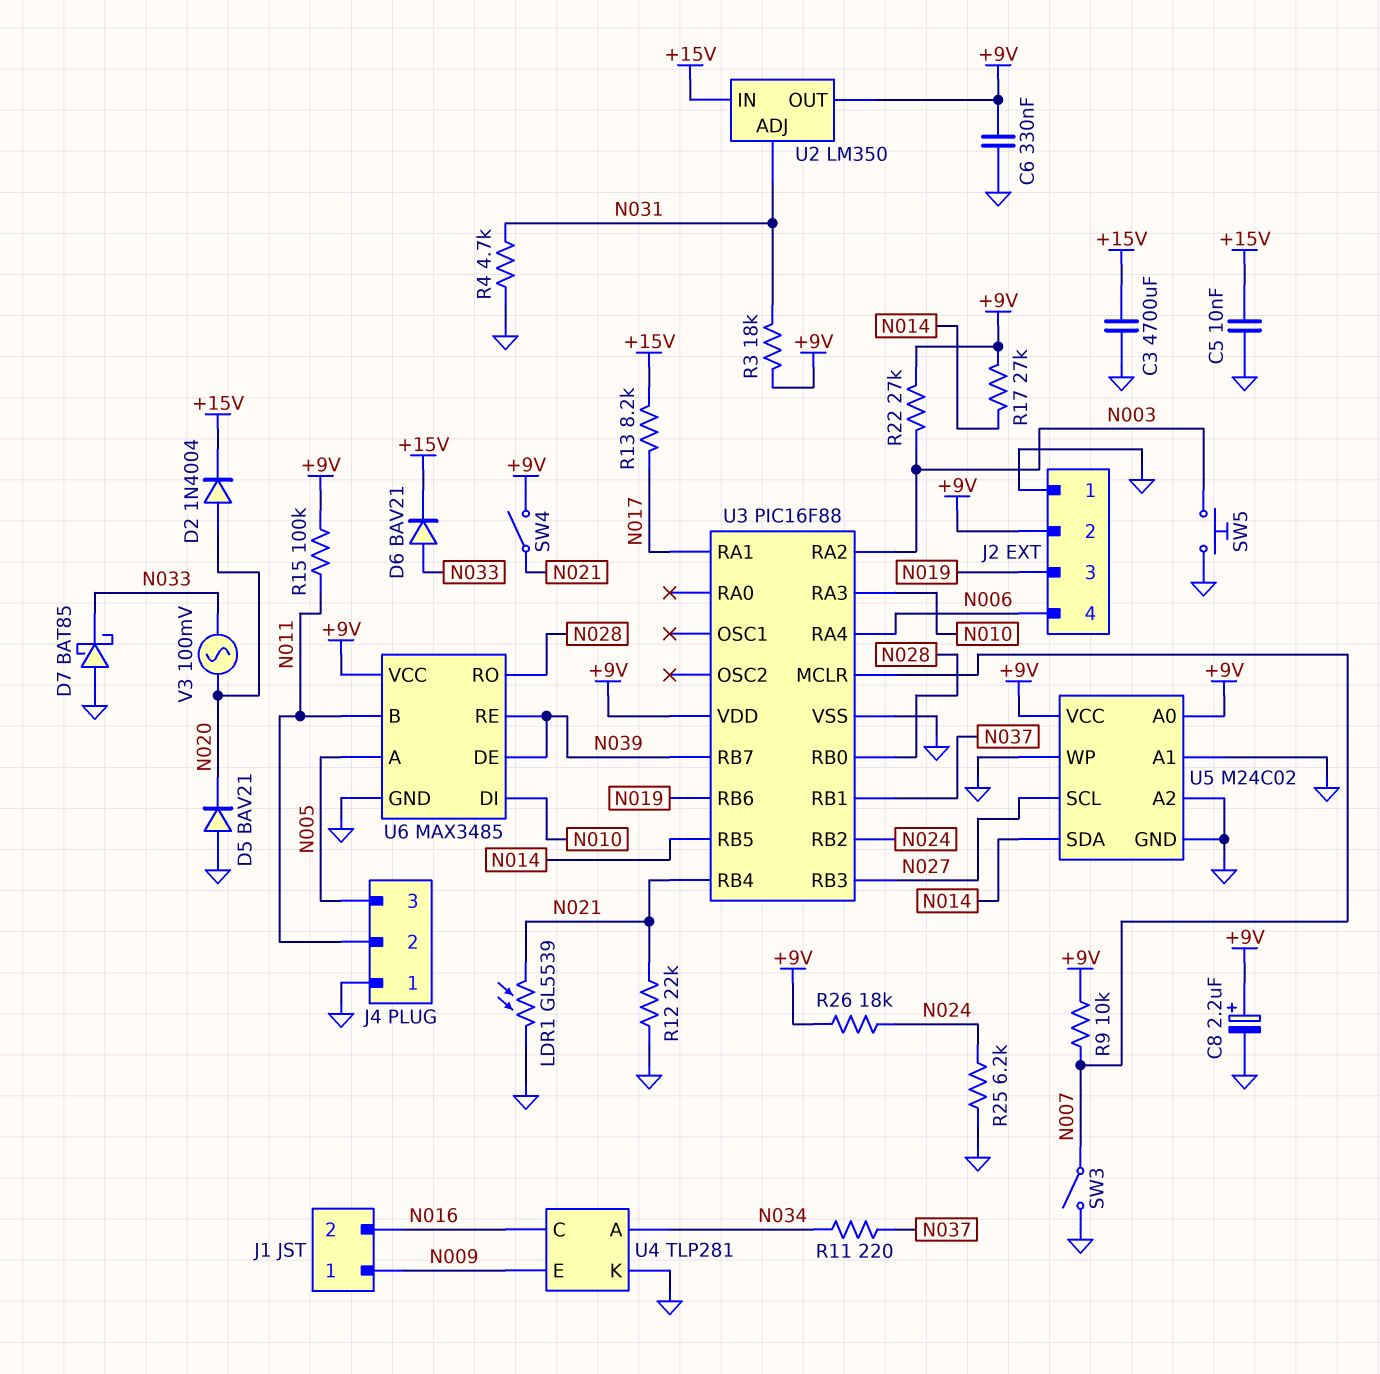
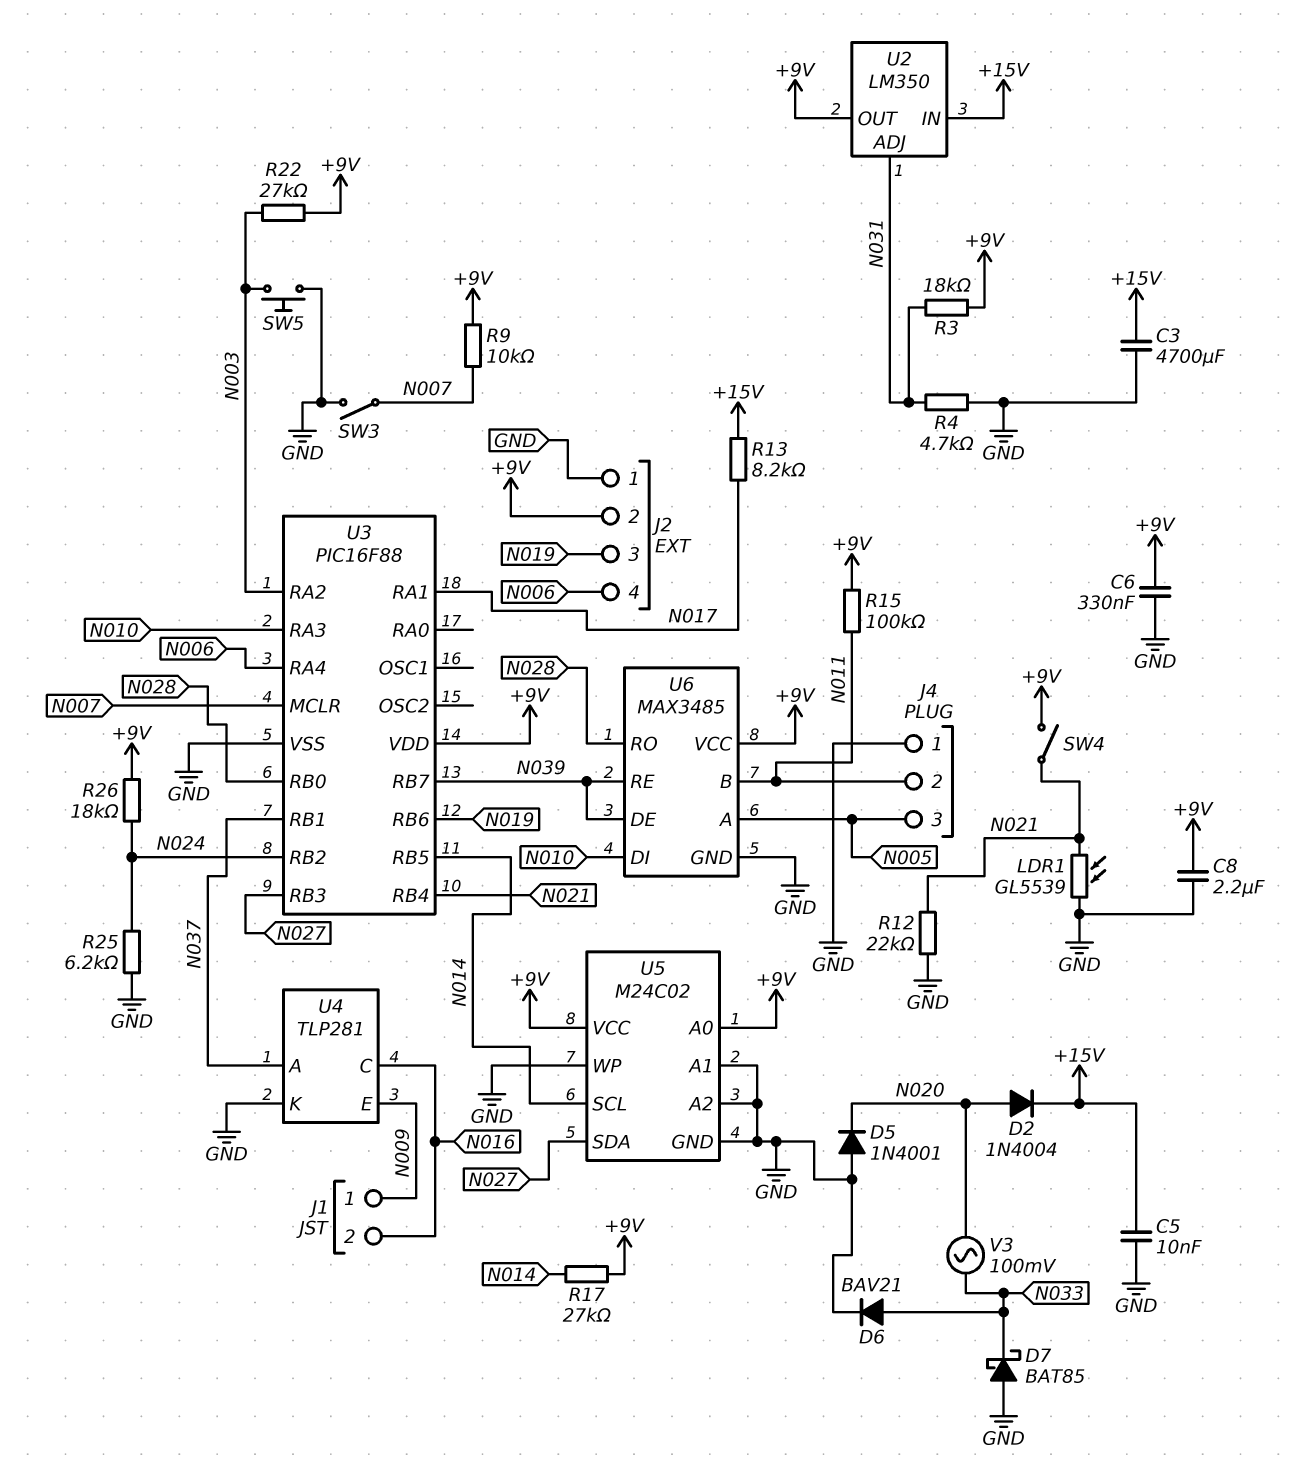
C8: 2.2uF (plus +9V, minus GND) -> 2.2uF (+9V, GND)
D5: diode BAV21 (A GND, K N020) -> diode 1N4001 (A GND, K N020)
D6: diode BAV21 (A N033, K +15V) -> diode BAV21 (A N033, K GND)
R11: 220 (N034, N037) -> none
U4 pin A: N034 -> N037
U5 pin SCL: N027 -> N014
U5 pin SDA: N014 -> N027

